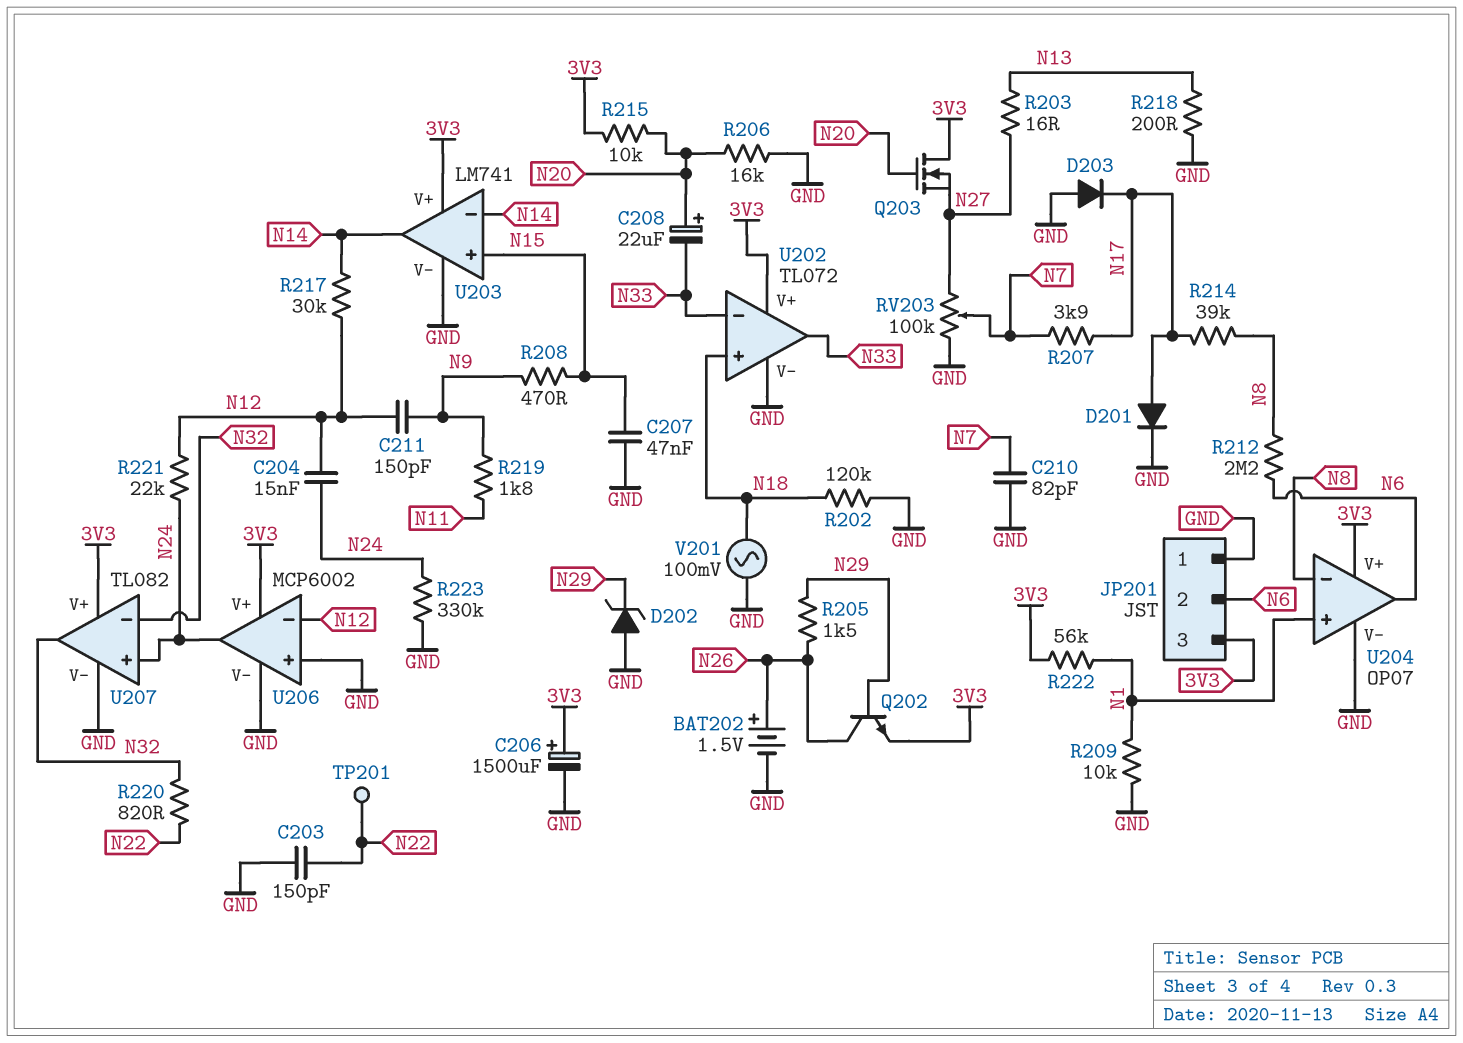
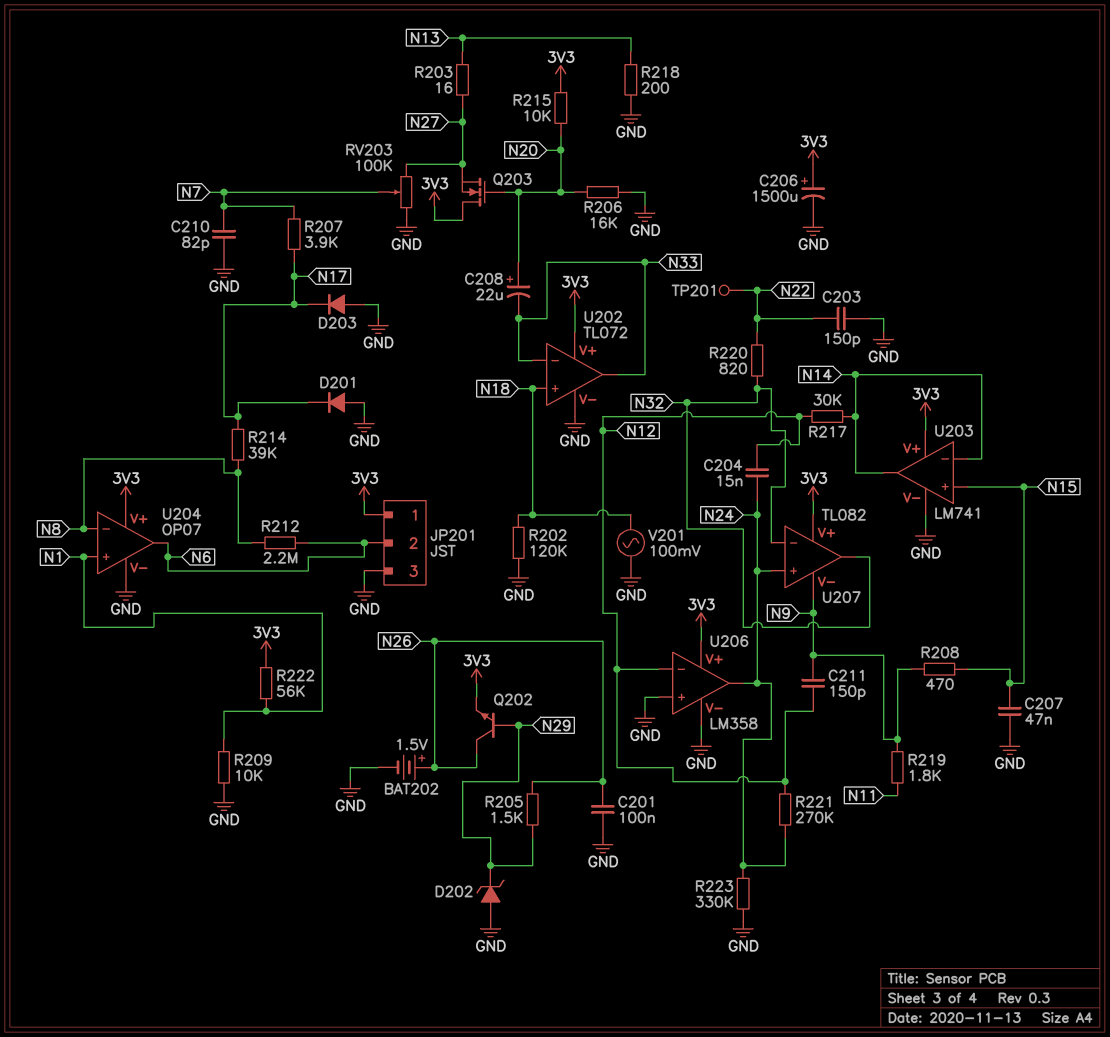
C201: none -> 100nF (GND, N26)
D201: diode (A N17, K GND) -> diode (A GND, K N17)
JP201 pin 1: GND -> 3V3
JP201 pin 3: 3V3 -> GND
R221: 22k (N12, N24) -> 270k (N12, N24)
U206: MCP6002 -> LM358
U207 pin V-: GND -> N9

